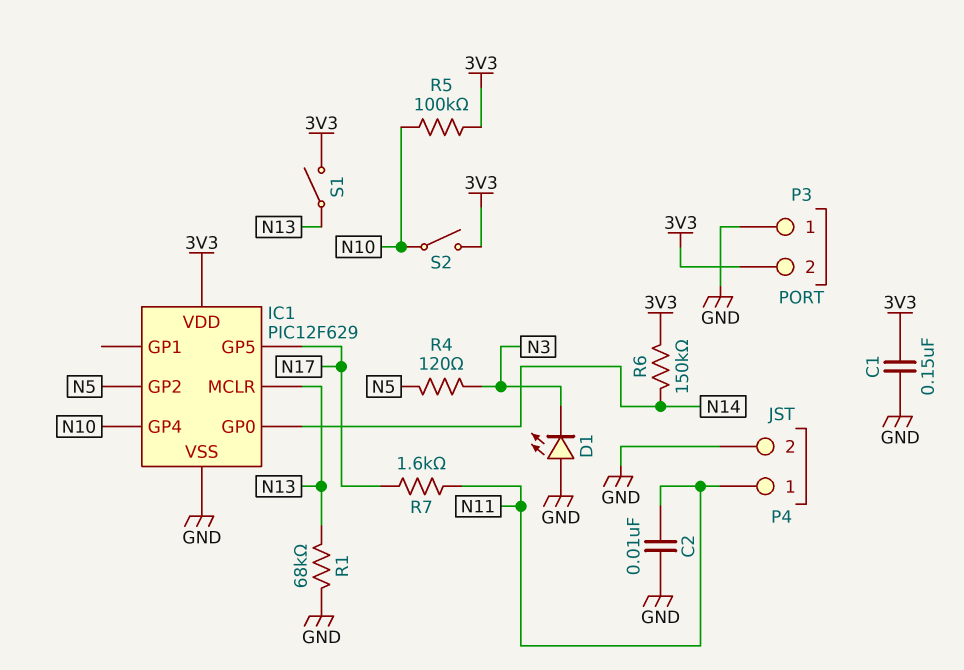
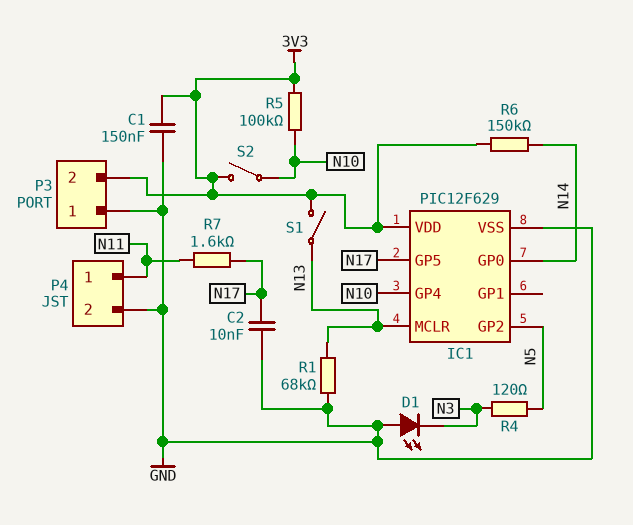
C2: 10nF (GND, N11) -> 10nF (GND, N17)

